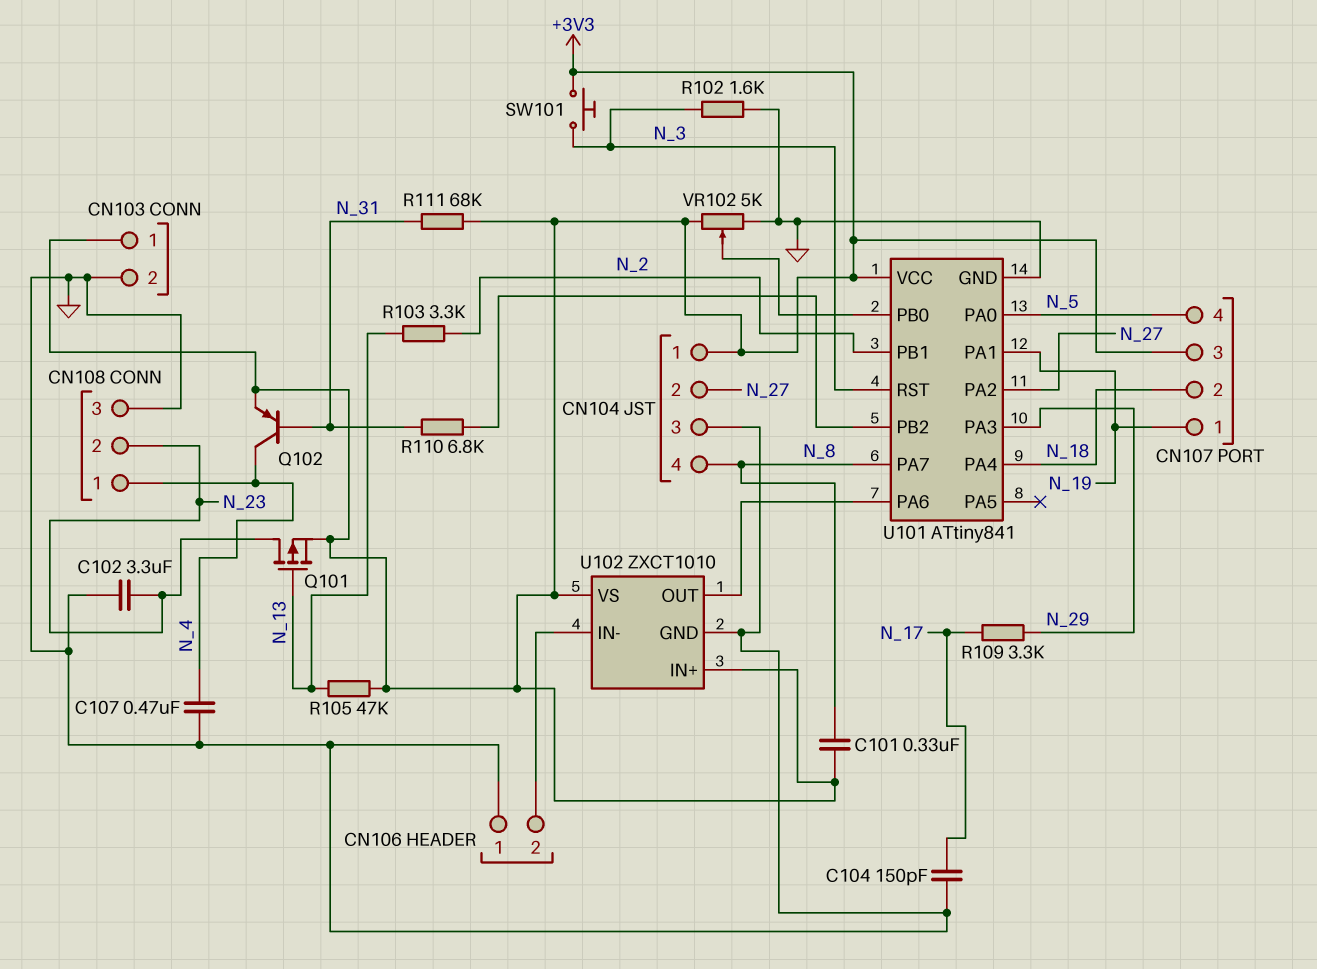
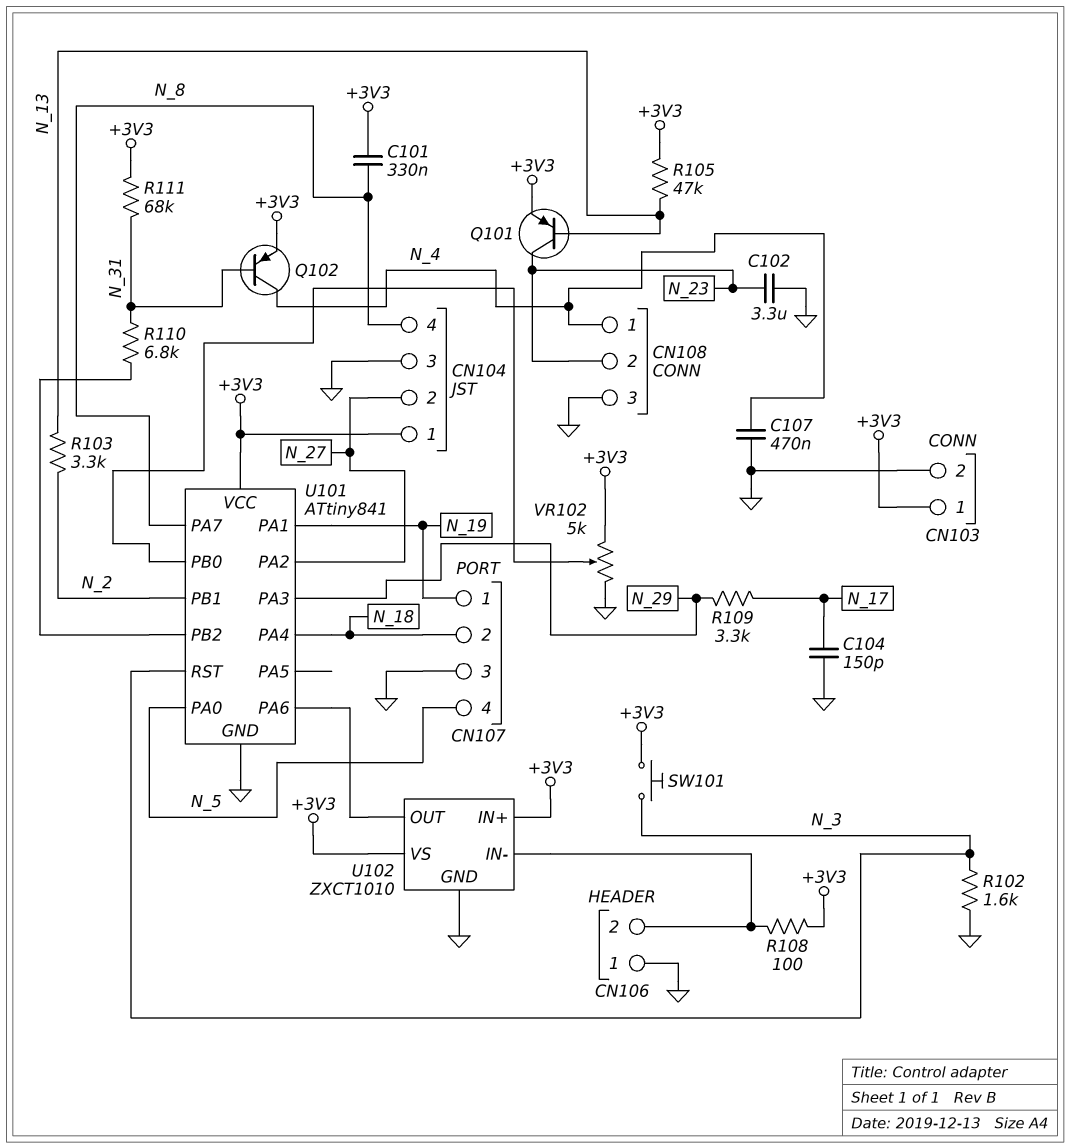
CN107 pin 3: +3V3 -> GND
Q101: PMOS (G N_13, D N_23, S +3V3) -> PNP (B N_13, C N_23, E +3V3)
R108: none -> 100 (+3V3, CN106/2)

